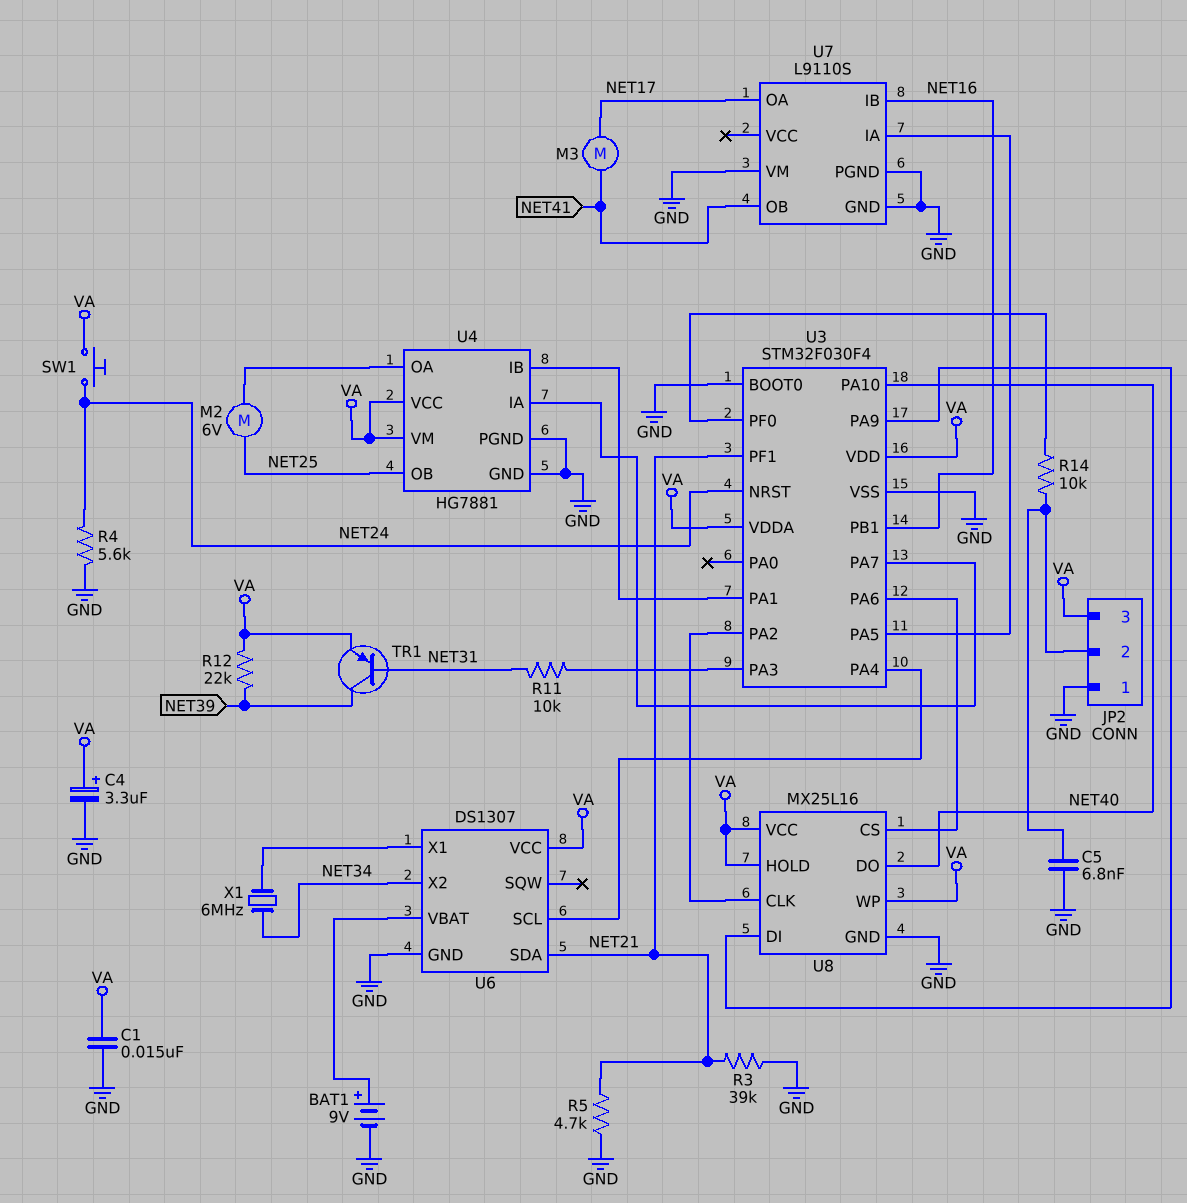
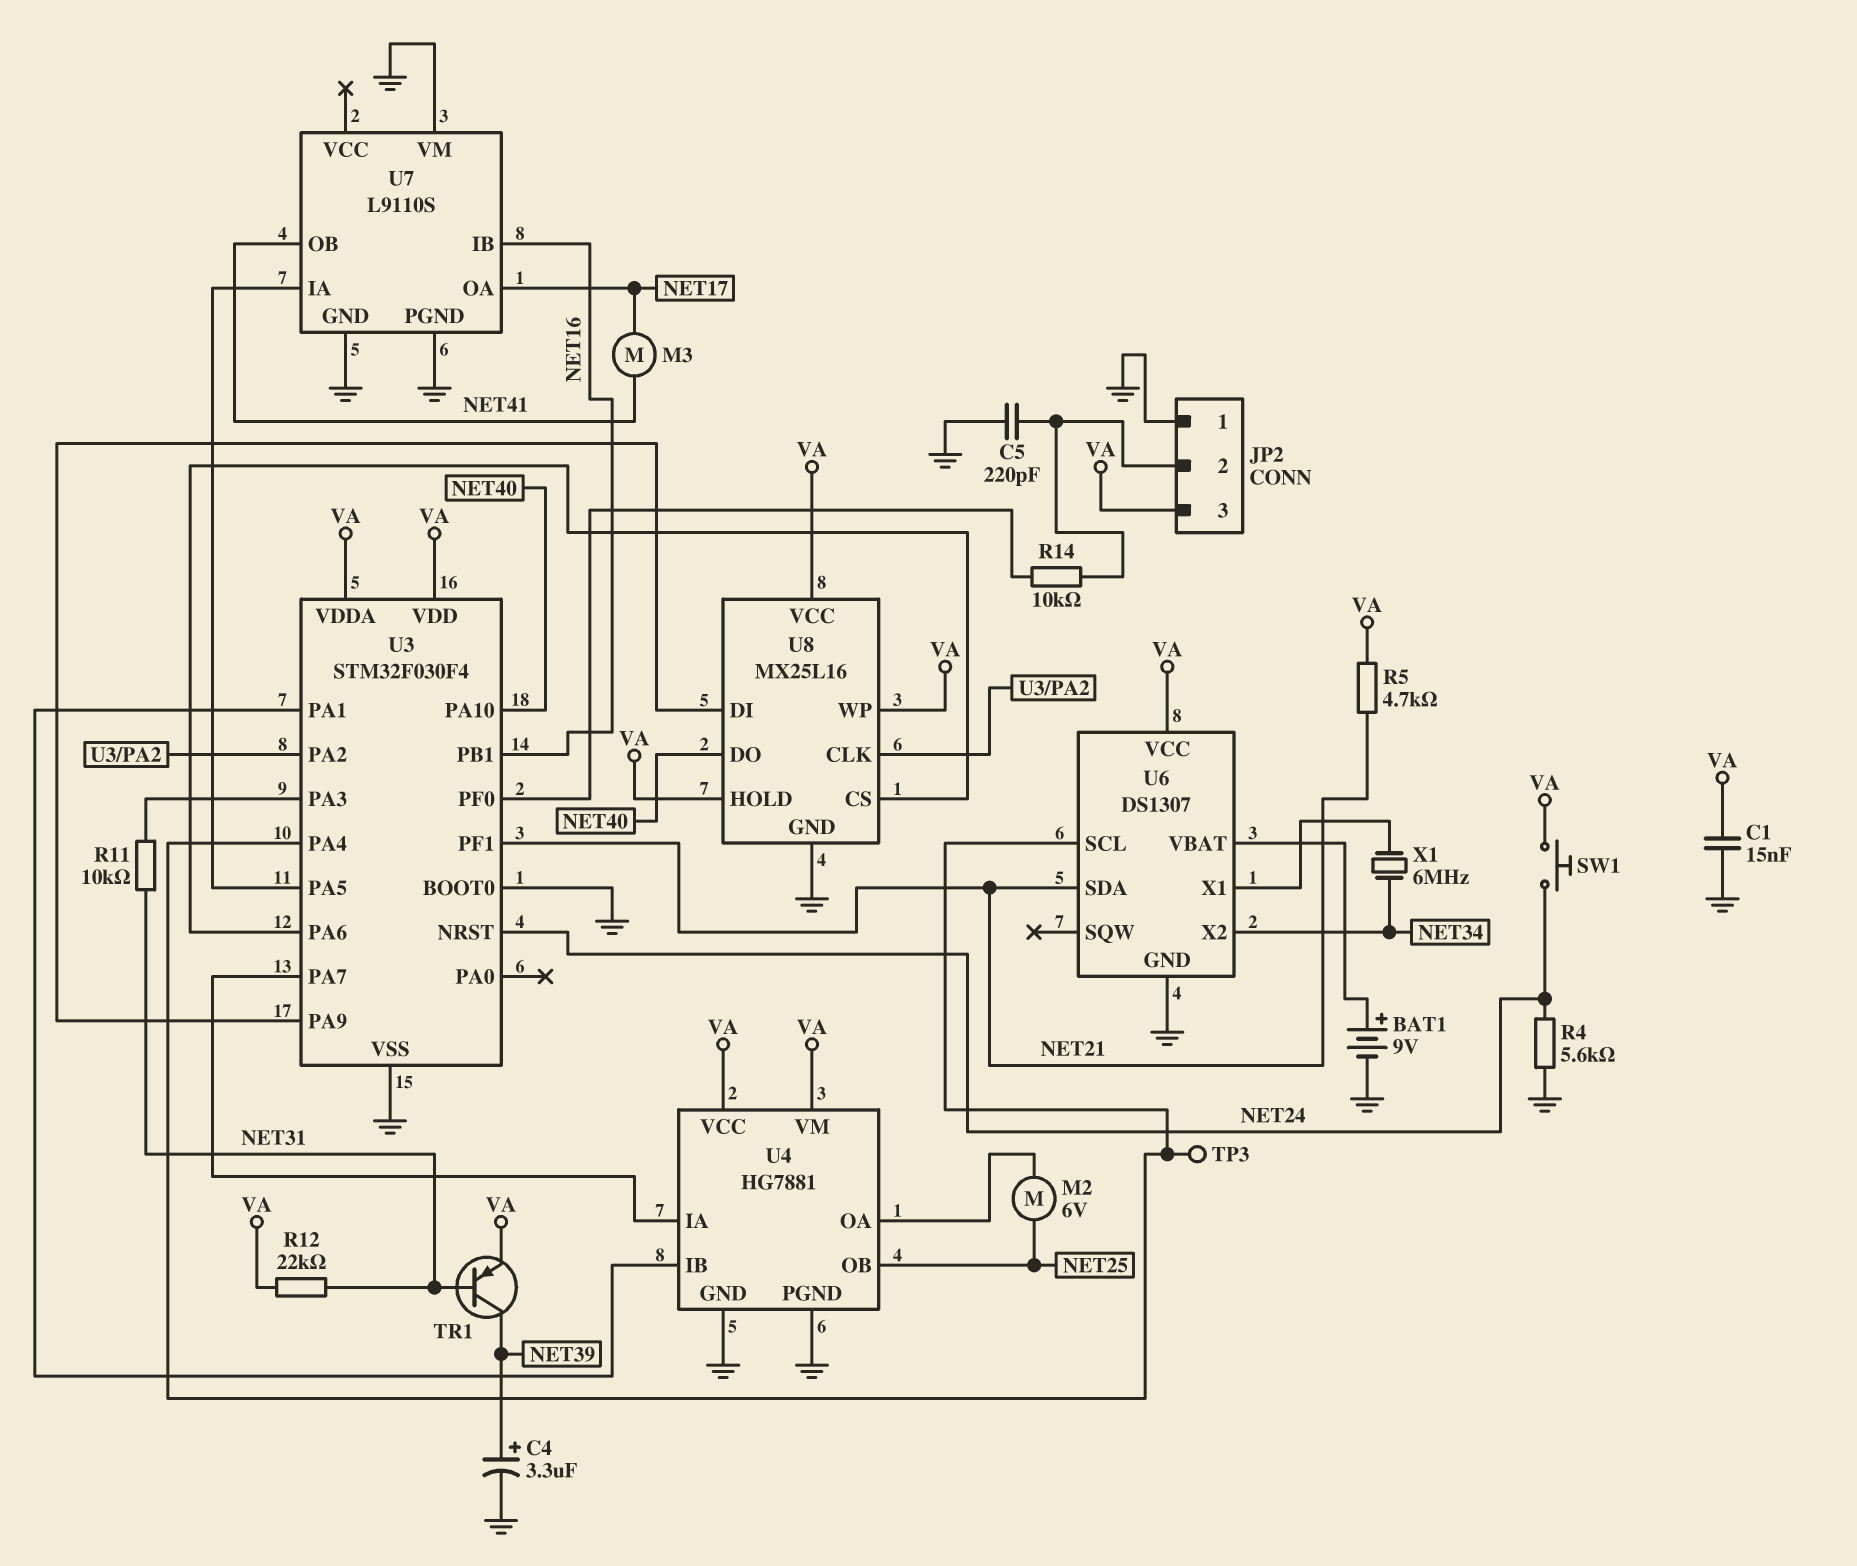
C4: 3.3uF (plus VA, minus GND) -> 3.3uF (plus NET39, minus GND)
C5: 6.8nF (GND, JP2/2) -> 220pF (GND, JP2/2)
R3: 39k (GND, NET21) -> none
R5: 4.7k (GND, NET21) -> 4.7k (NET21, VA)
R12: 22k (NET39, VA) -> 22k (NET31, VA)
TP3: none -> test point (U3/PA4)

